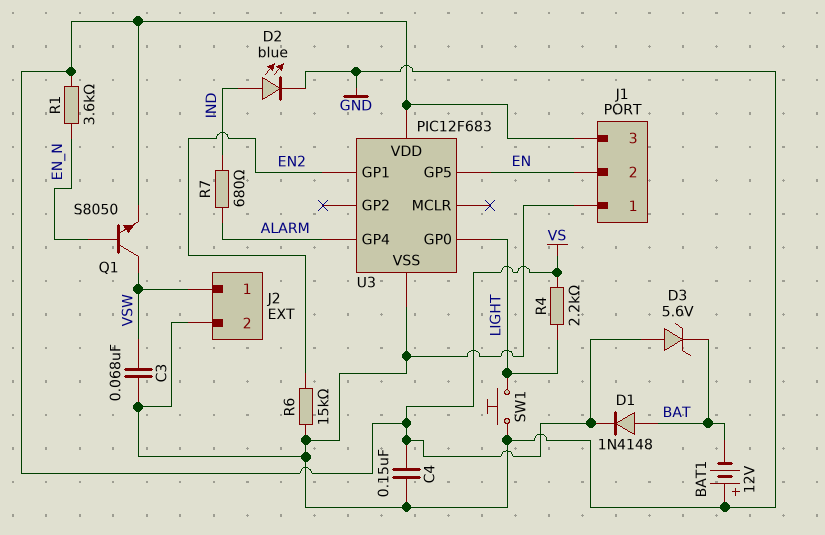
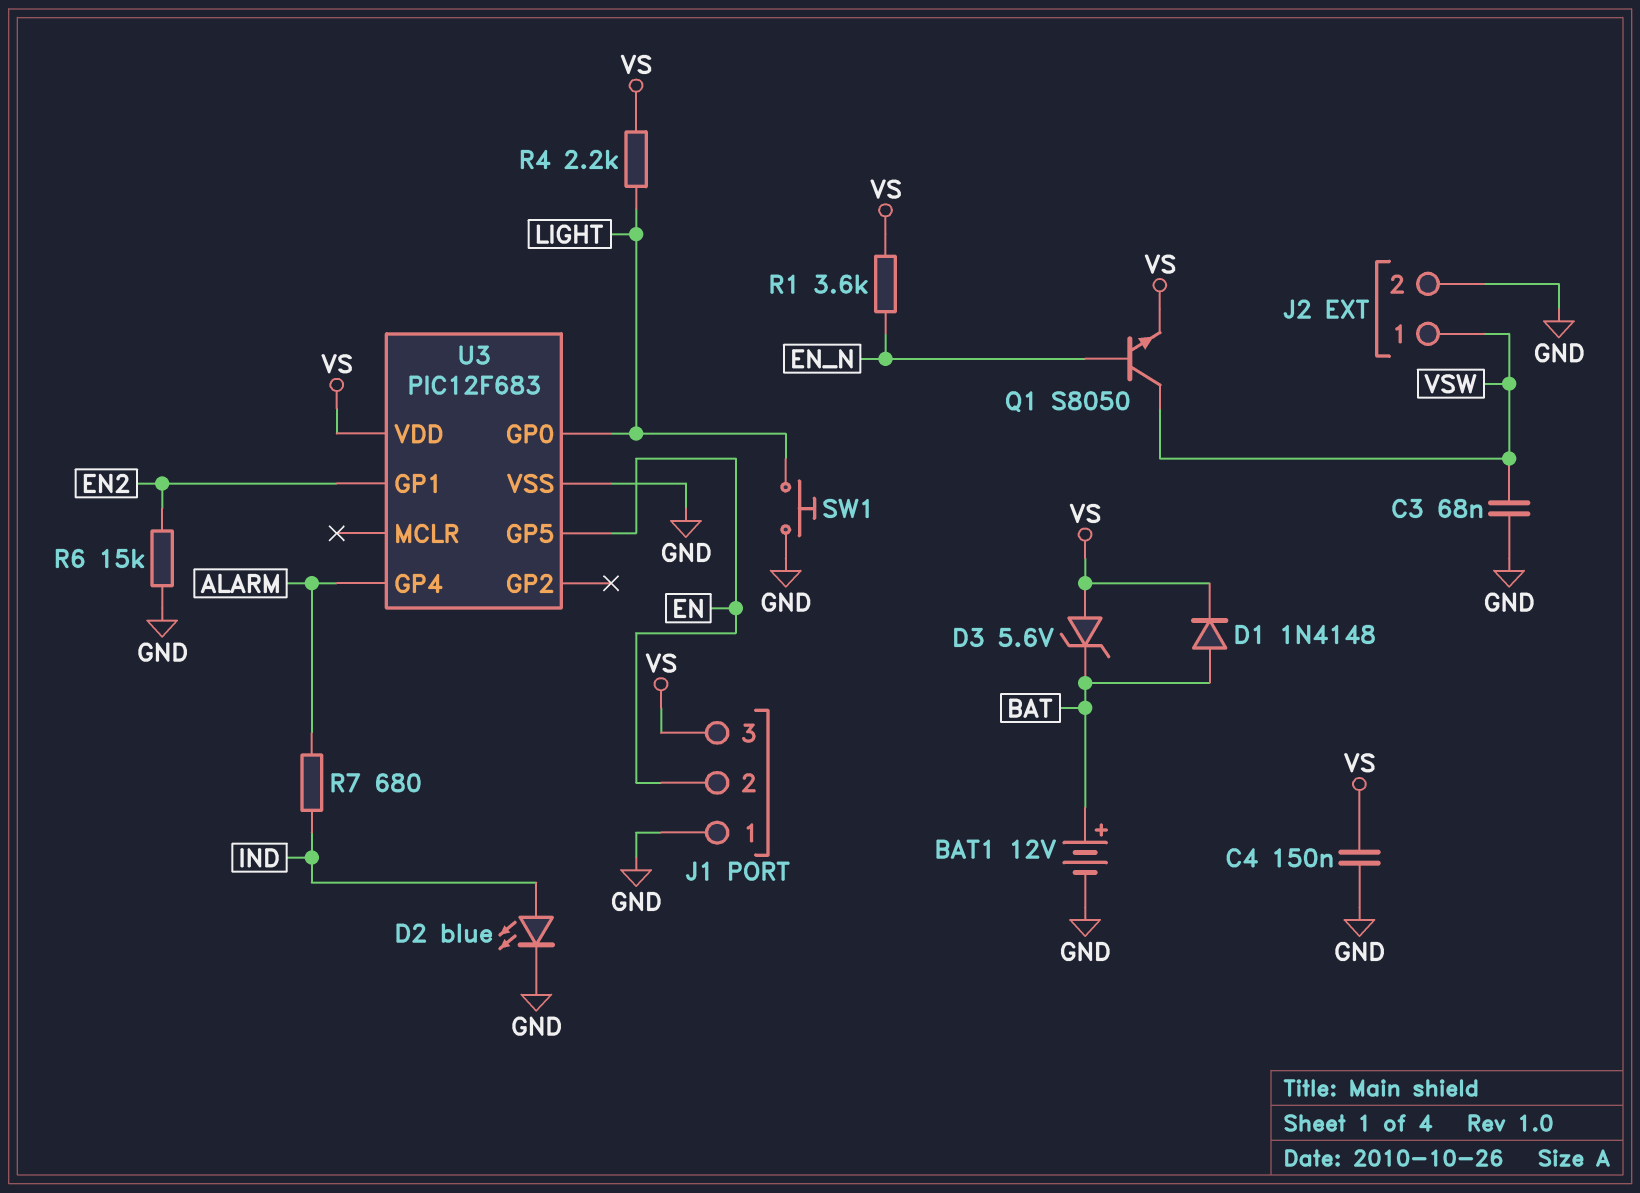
BAT1: 12V (plus GND, minus BAT) -> 12V (plus BAT, minus GND)

